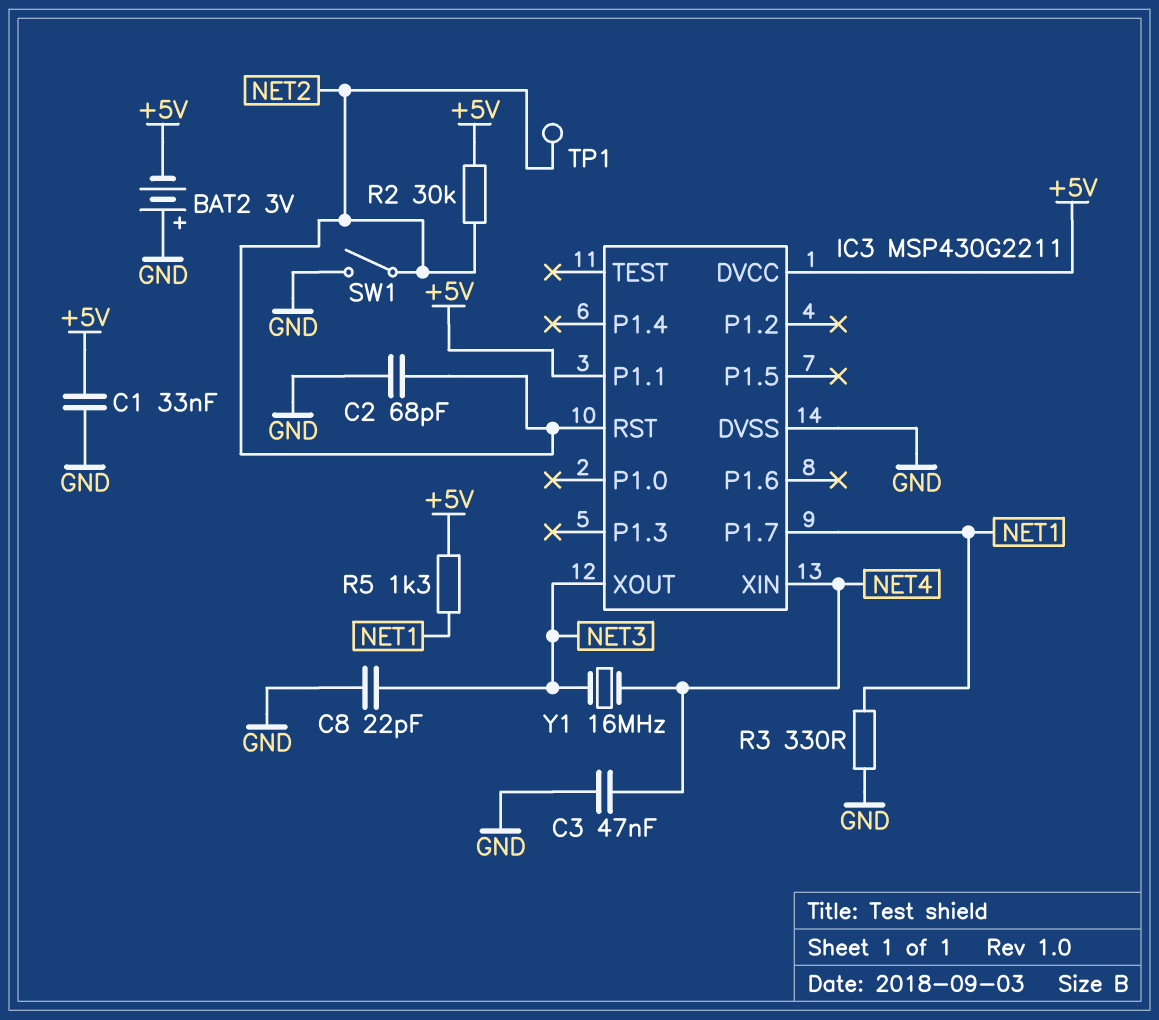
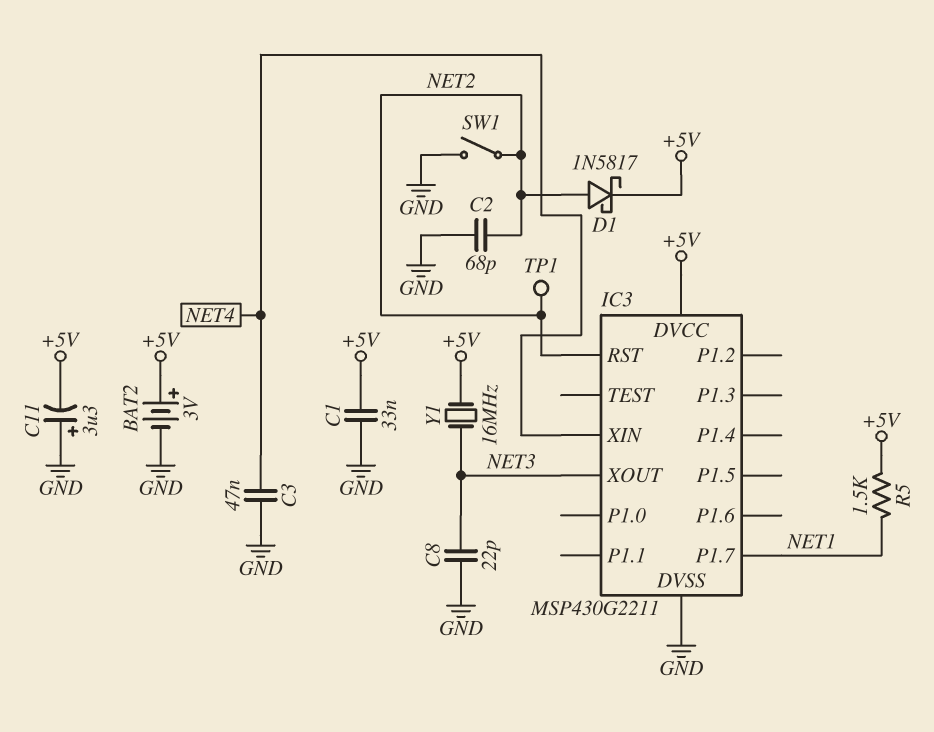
BAT2: 3V (plus GND, minus +5V) -> 3V (plus +5V, minus GND)
C11: none -> 3.3uF (plus GND, minus +5V)
D1: none -> schottky 1N5817 (A NET2, K +5V)
IC3 pin P1.1: +5V -> none
R2: 30k (+5V, NET2) -> none
R3: 330 (GND, NET1) -> none
R5: 1.3k (+5V, NET1) -> 1.5k (+5V, NET1)
Y1: 16MHz (NET3, NET4) -> 16MHz (+5V, NET3)

